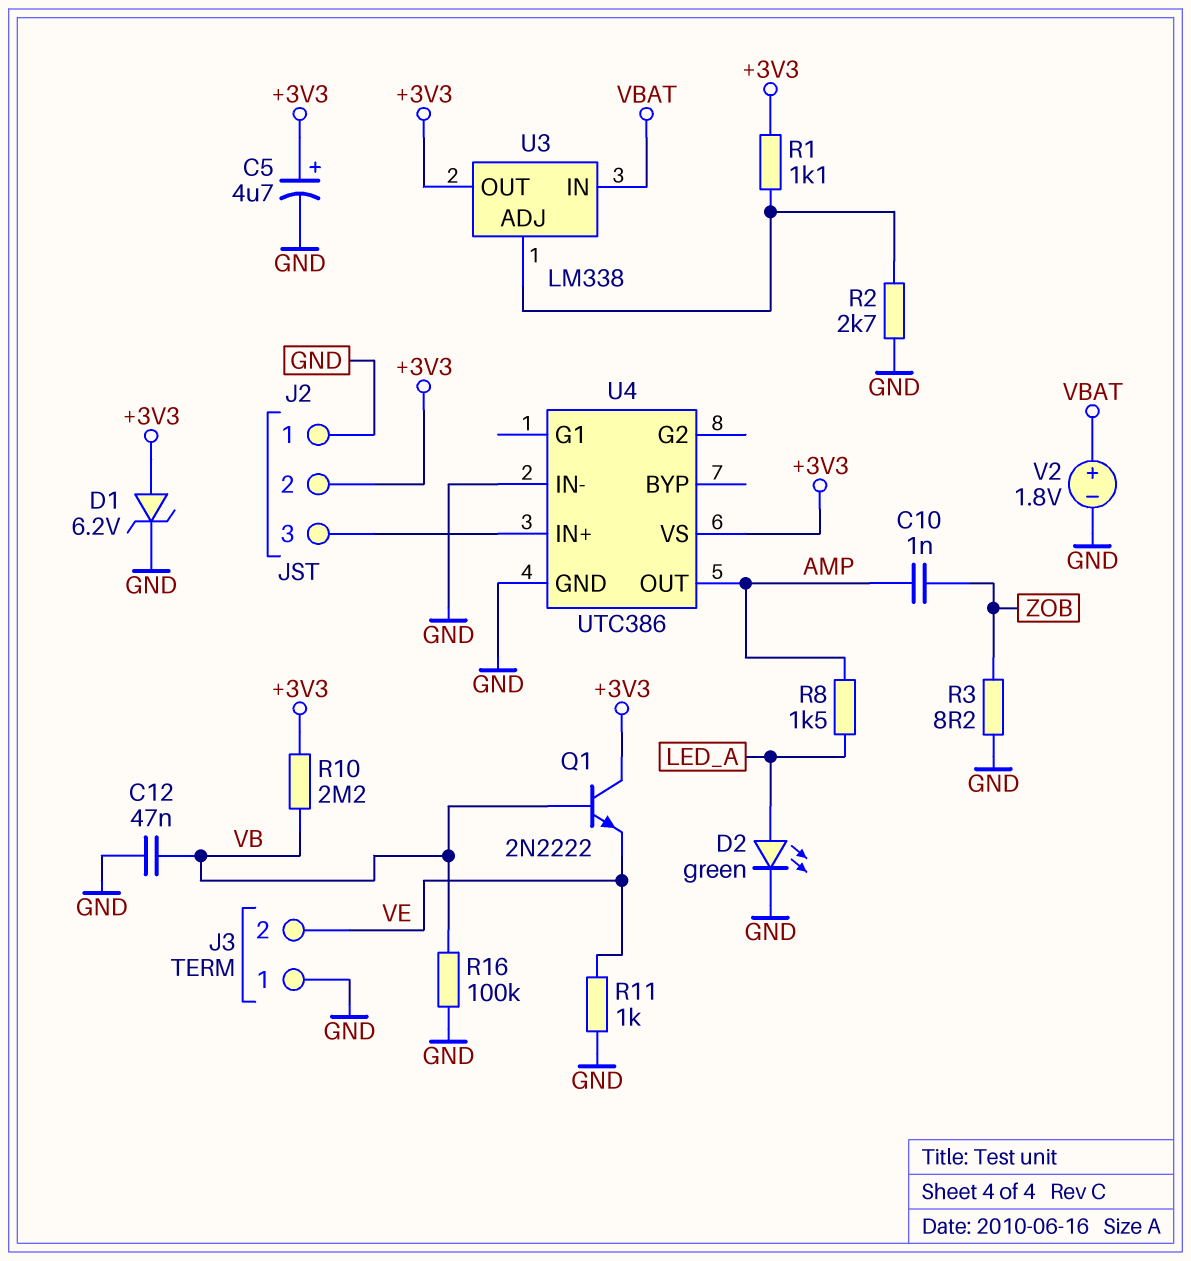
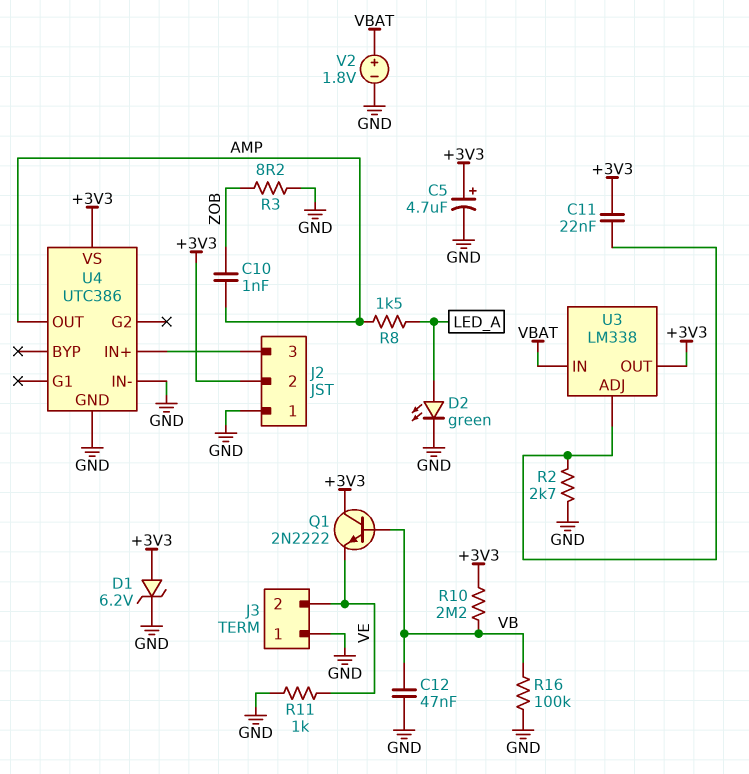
C11: none -> 22nF (+3V3, U3/ADJ)
R1: 1.1k (+3V3, U3/ADJ) -> none

